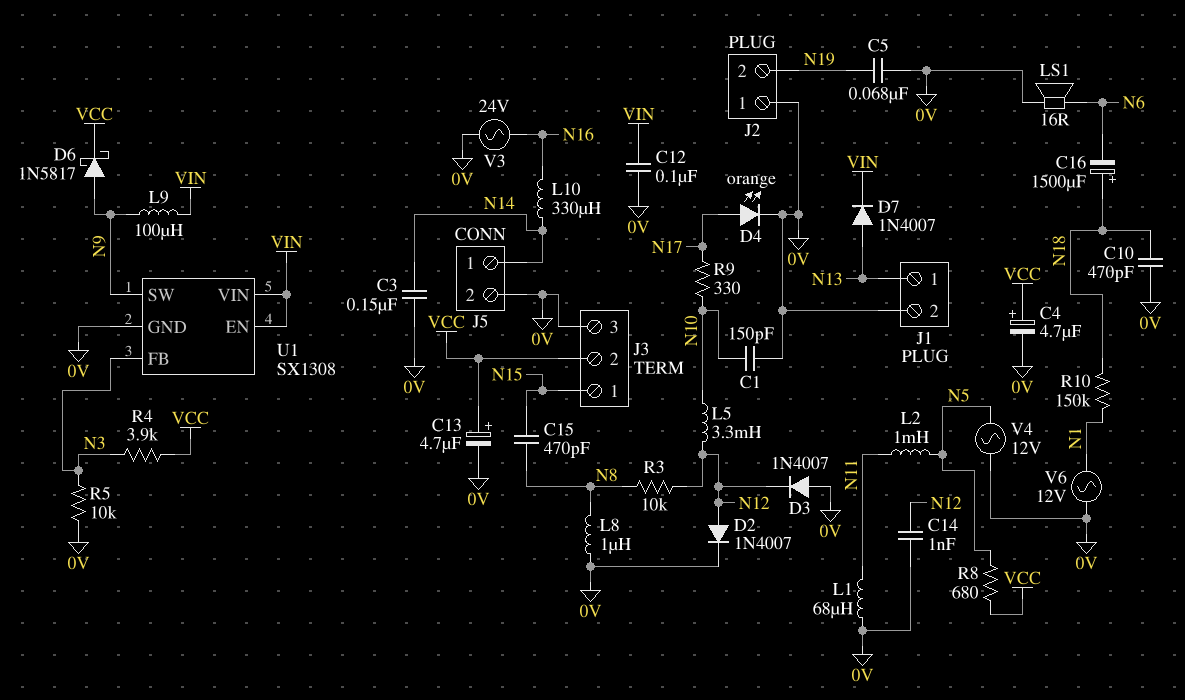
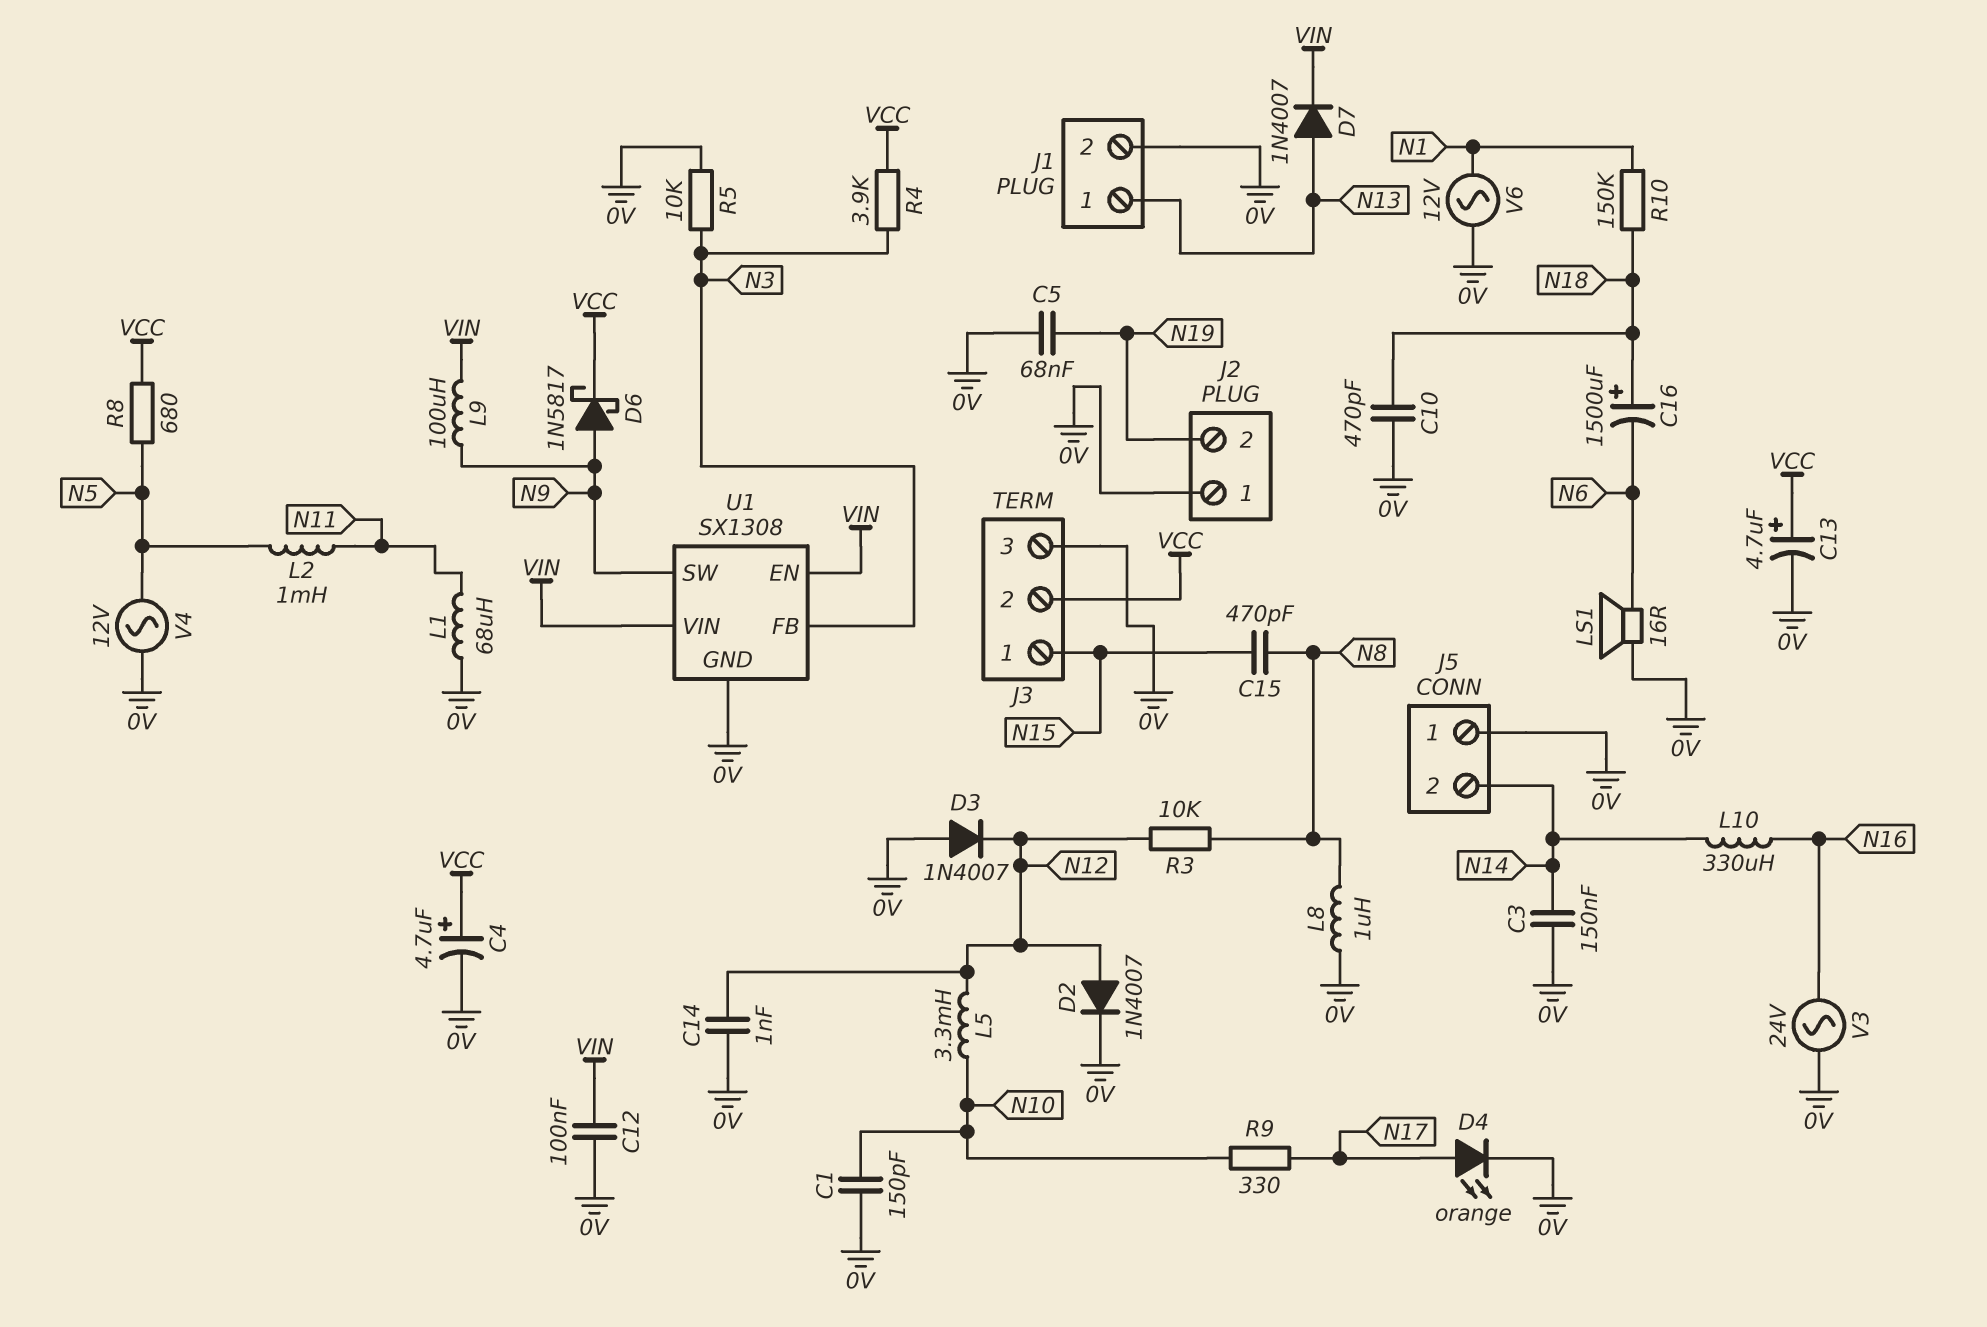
J5 pin 1: N14 -> 0V
J5 pin 2: 0V -> N14

